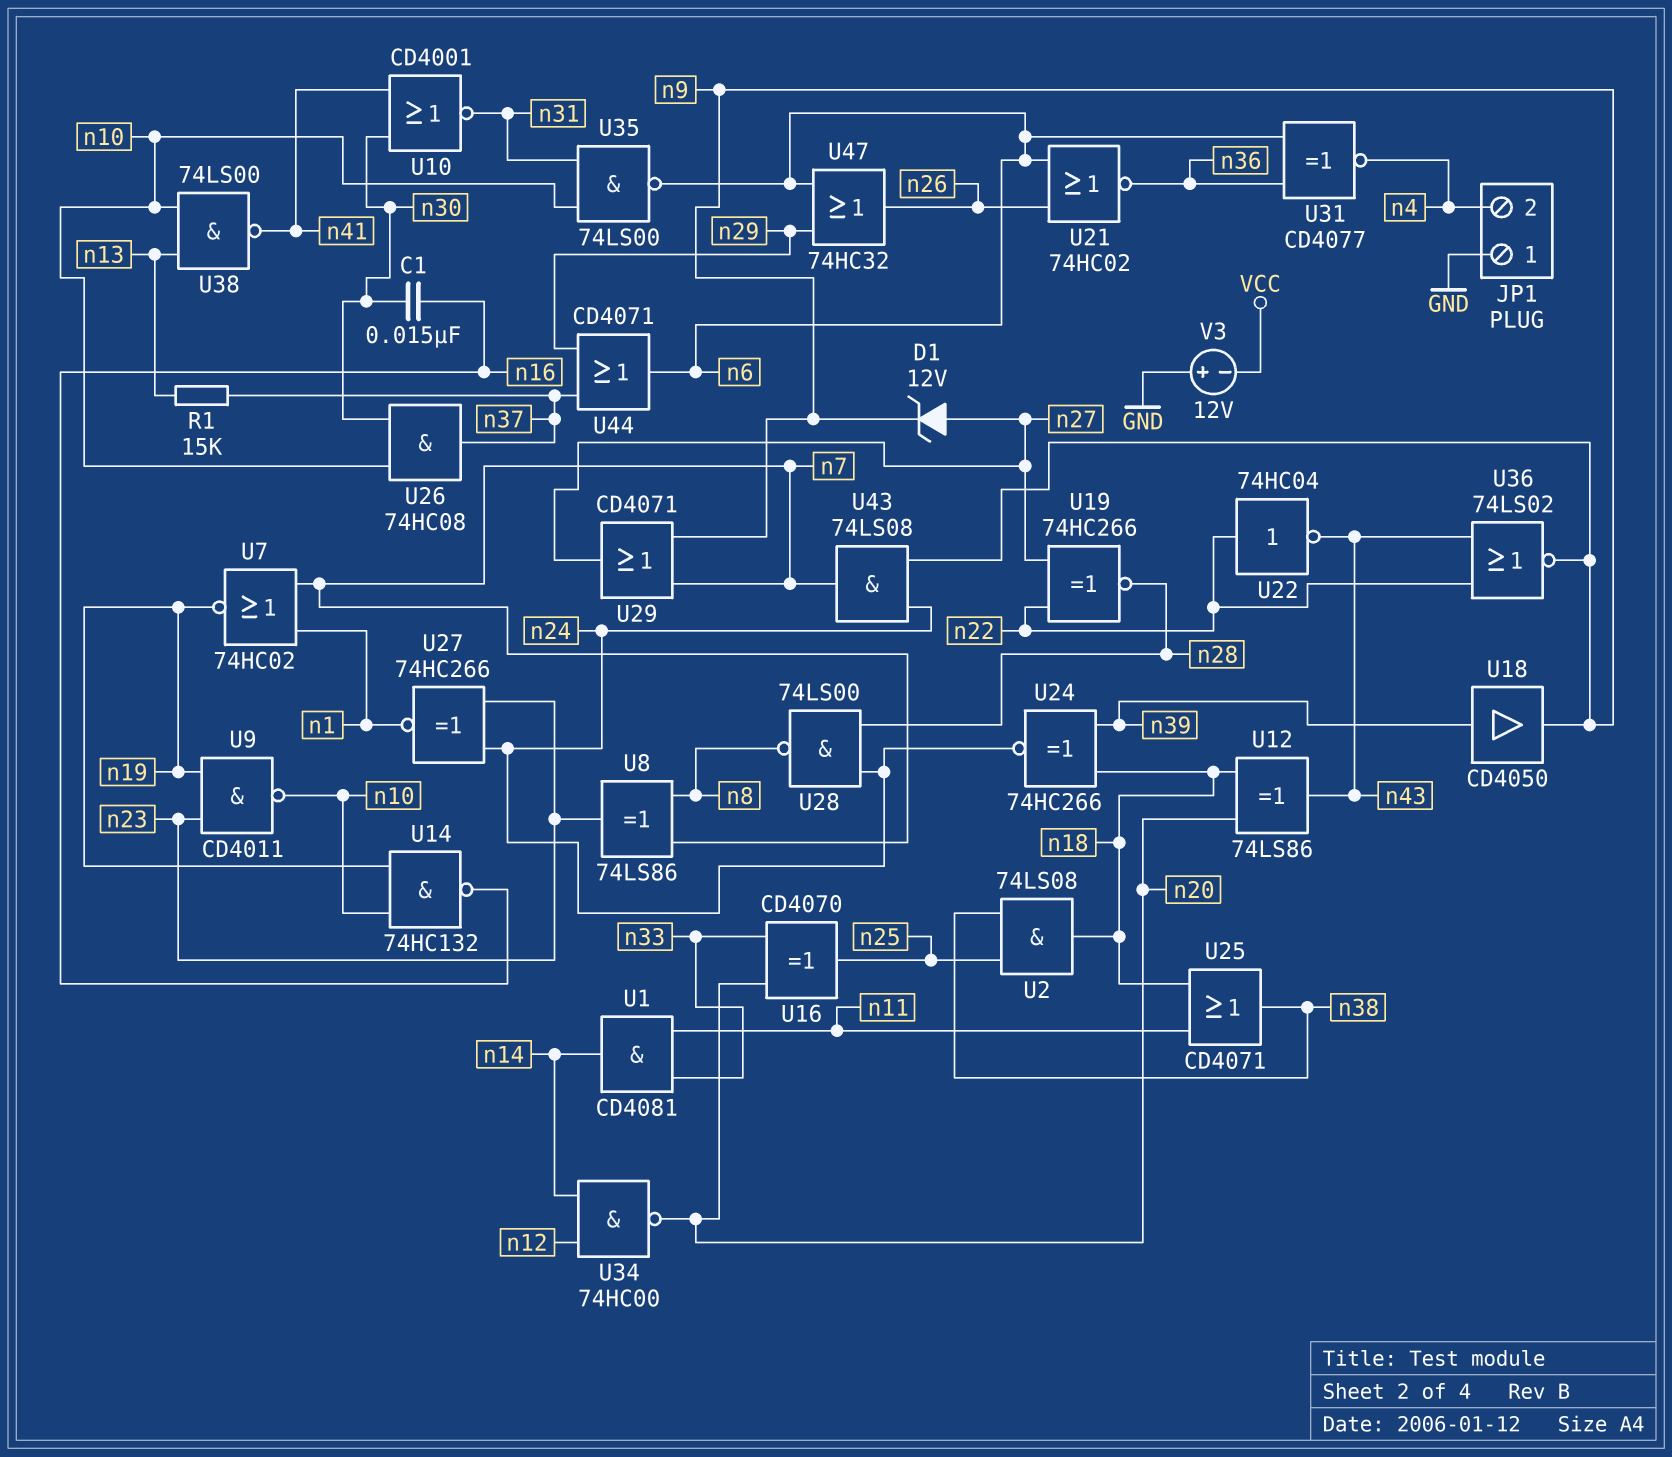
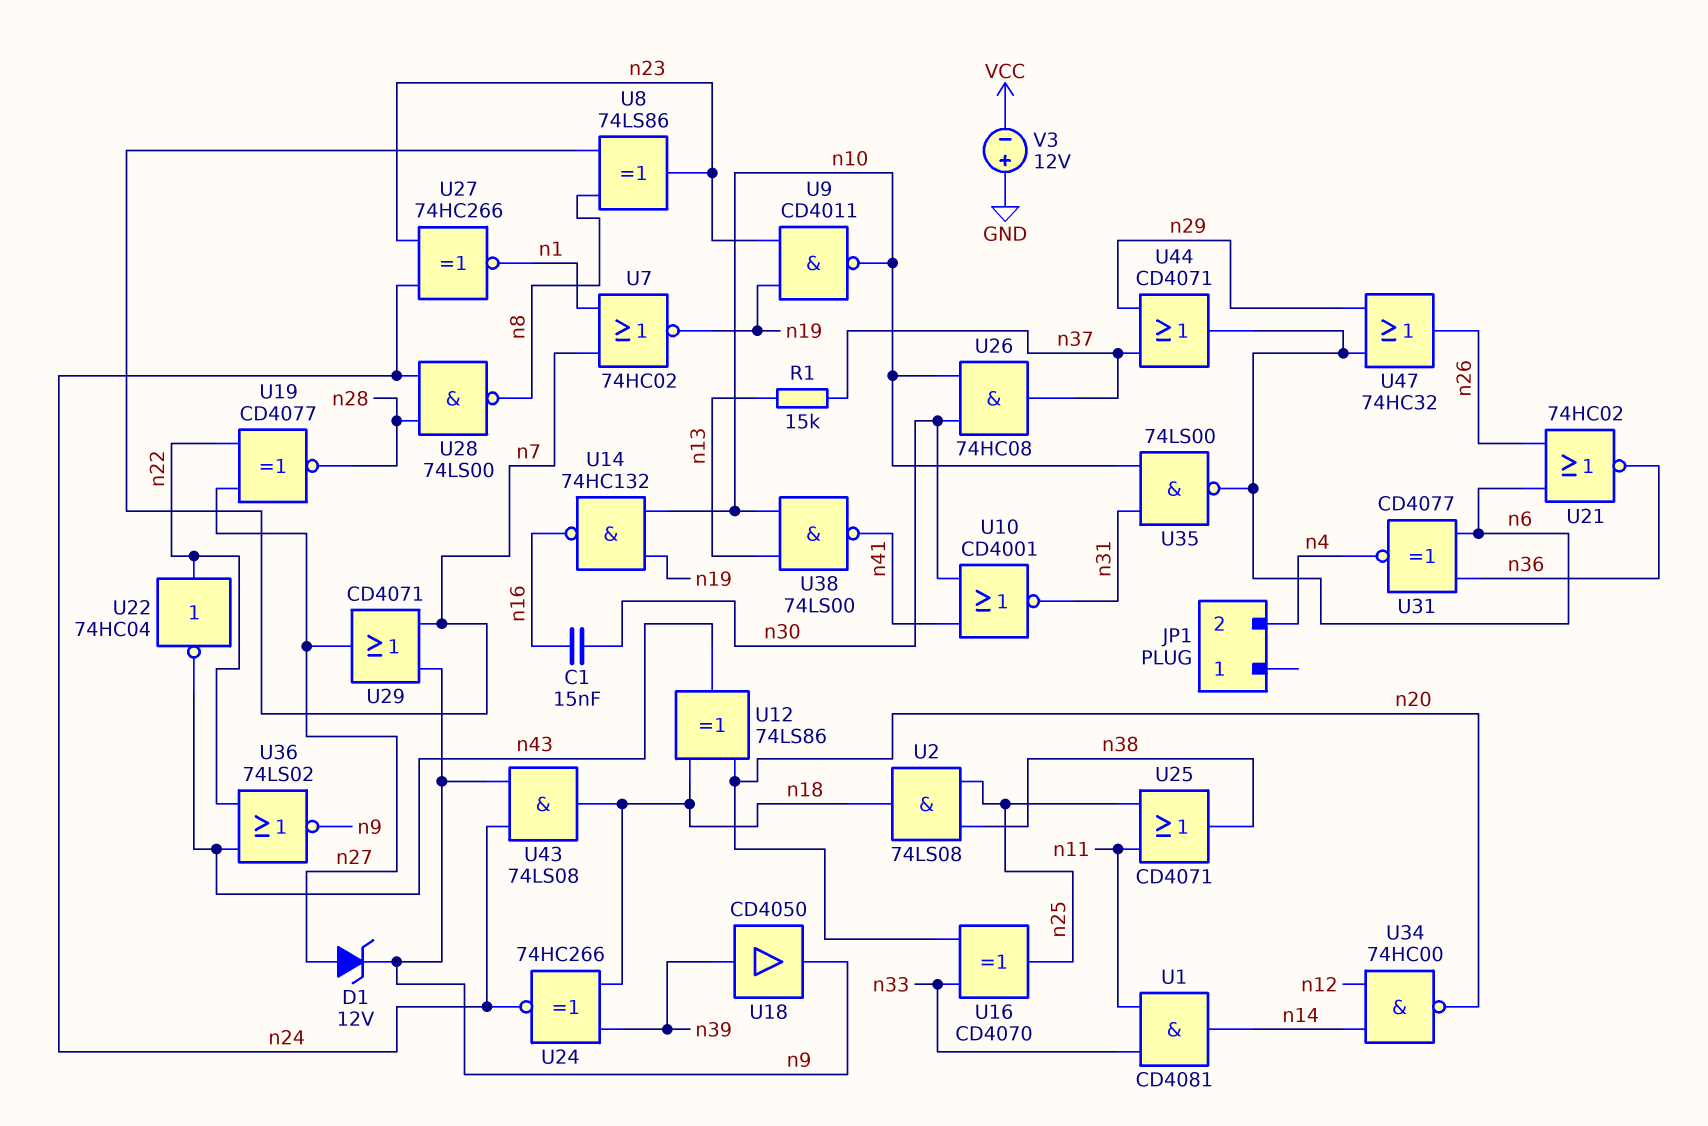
JP1 pin 1: GND -> none
U19: XNOR 74HC266 (in n22, in n27, out n28) -> XNOR CD4077 (in n22, in n27, out n28)
U25: OR CD4071 (in n11, in n18, out n38) -> OR CD4071 (in n11, in n25, out n38)
U43: AND 74LS08 (in n9, in n24, out n7) -> AND 74LS08 (in n9, in n24, out n18)

